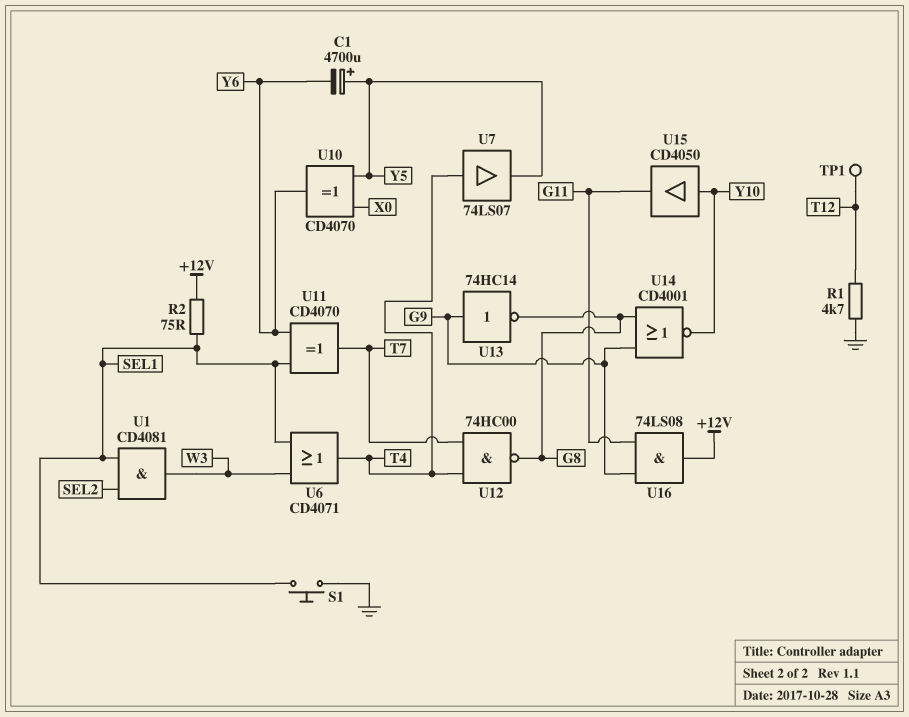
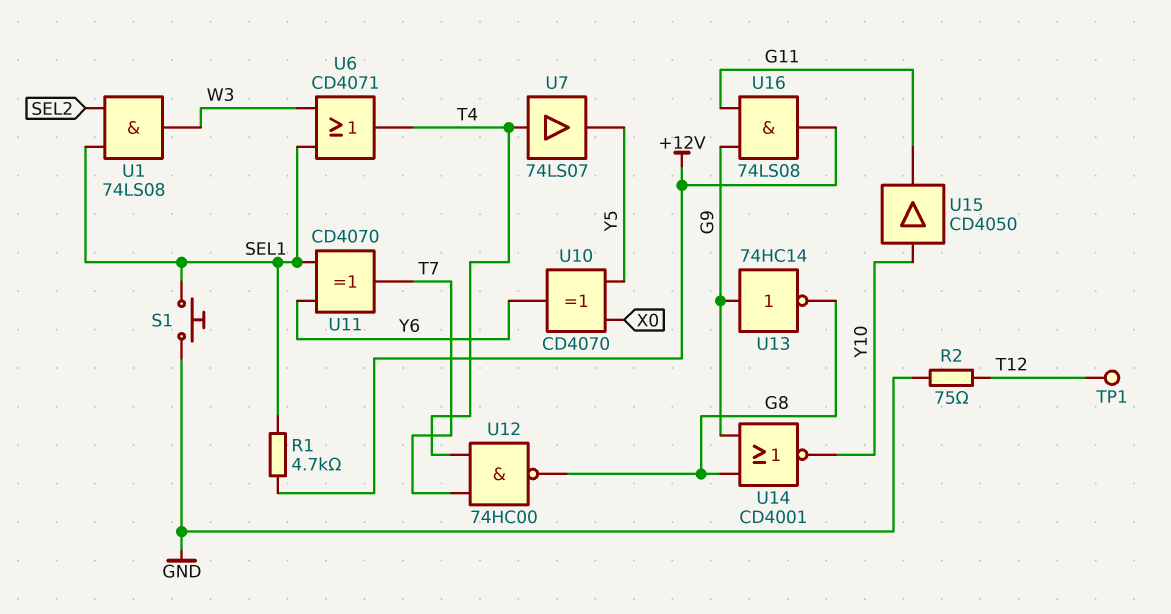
C1: 4700uF (plus Y5, minus Y6) -> none
R1: 4.7k (GND, T12) -> 4.7k (+12V, SEL1)
R2: 75 (+12V, SEL1) -> 75 (GND, T12)
U1: AND CD4081 (in SEL1, in SEL2, out W3) -> AND 74LS08 (in SEL1, in SEL2, out W3)

